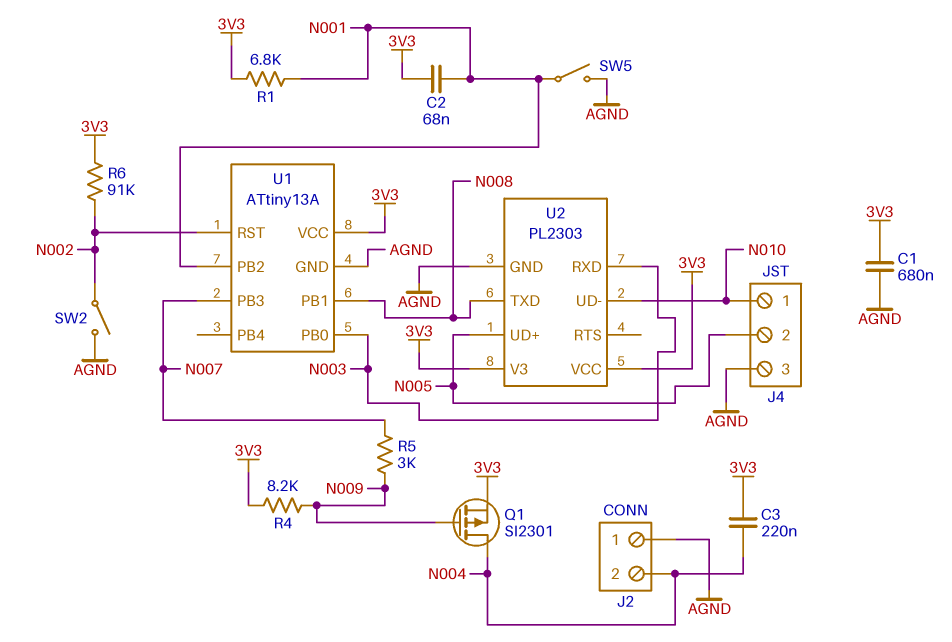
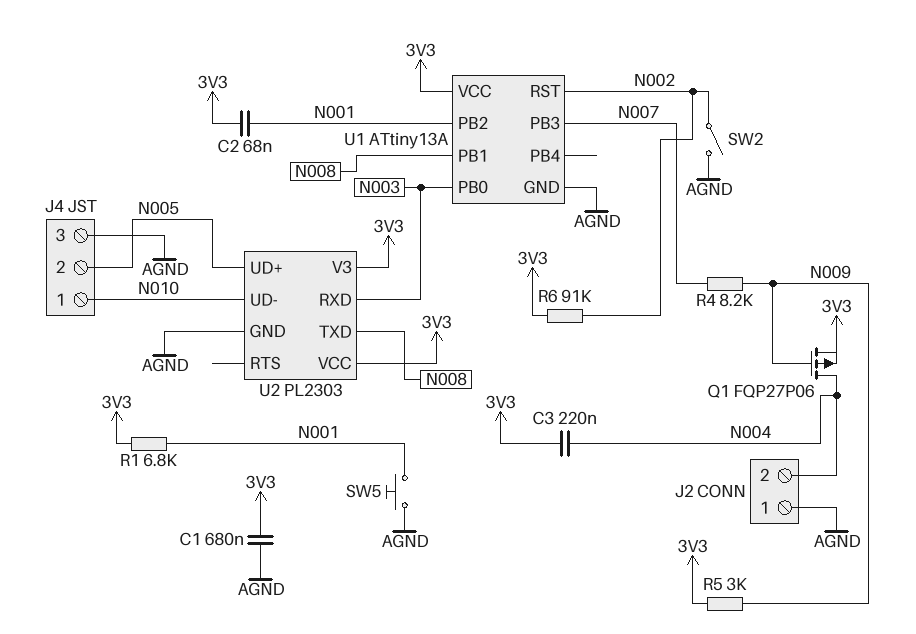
Q1: PMOS SI2301 (G N009, D N004, S 3V3) -> PMOS FQP27P06 (G N009, D N004, S 3V3)
R4: 8.2k (3V3, N009) -> 8.2k (N007, N009)
R5: 3k (N007, N009) -> 3k (3V3, N009)
SW5: switch (AGND, N001) -> button (AGND, N001)

